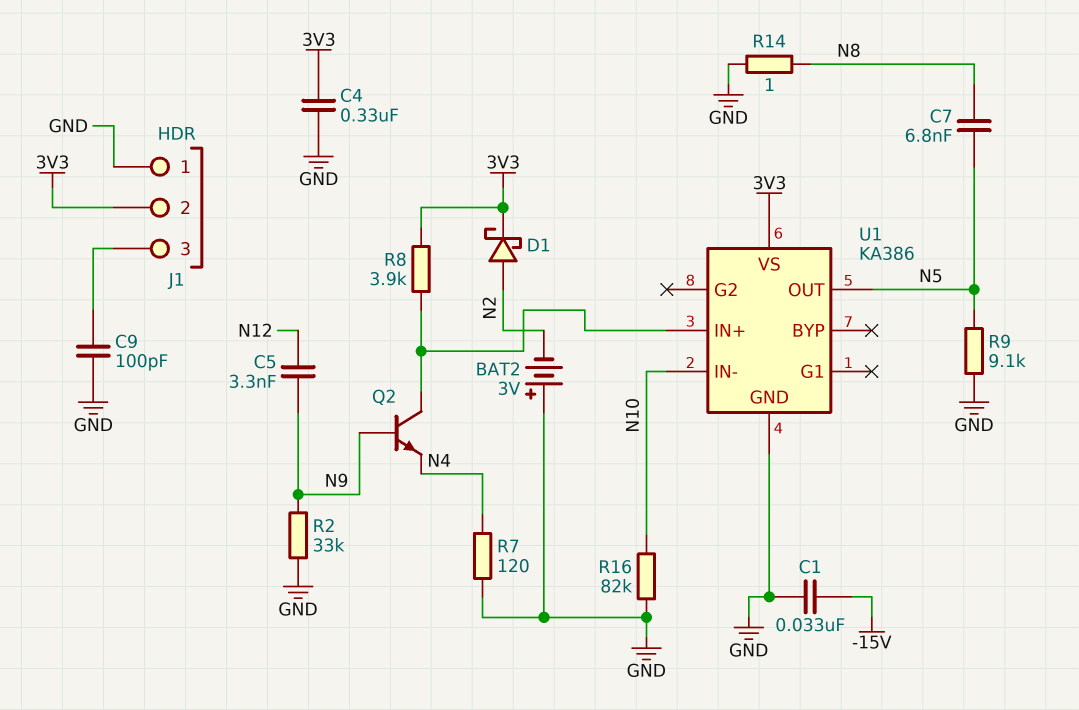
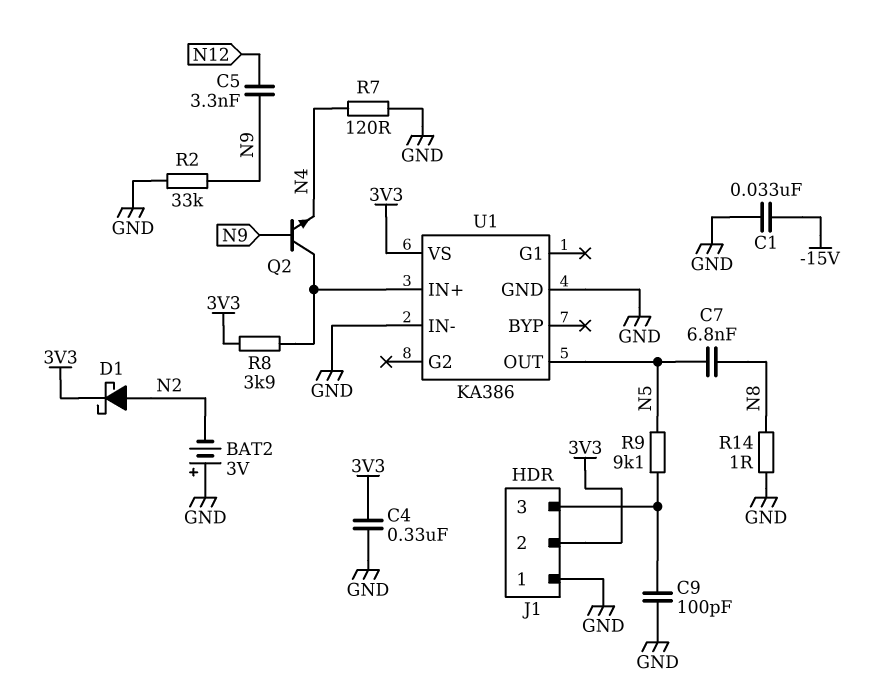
R9: 9.1k (GND, N5) -> 9.1k (J1/3, N5)
R16: 82k (GND, N10) -> none
U1 pin IN-: N10 -> GND

